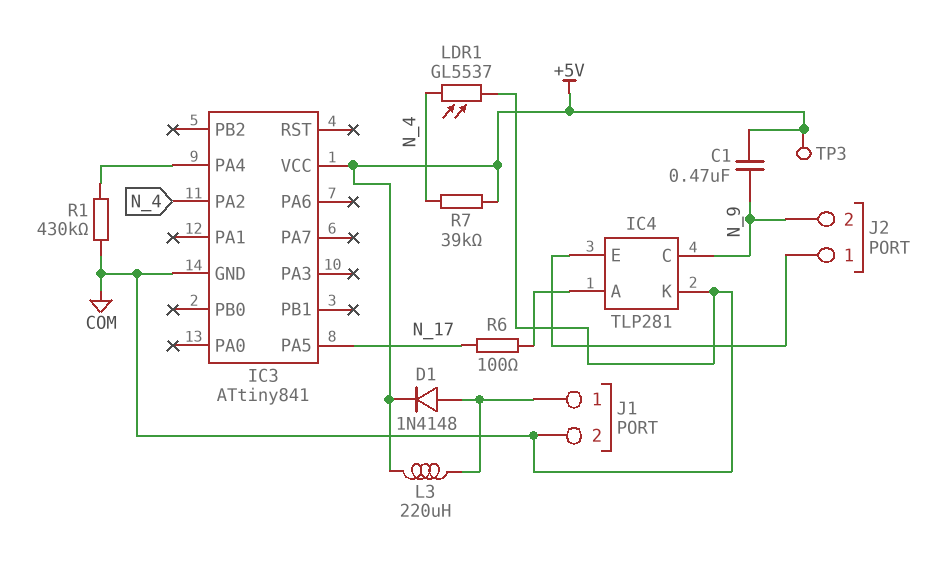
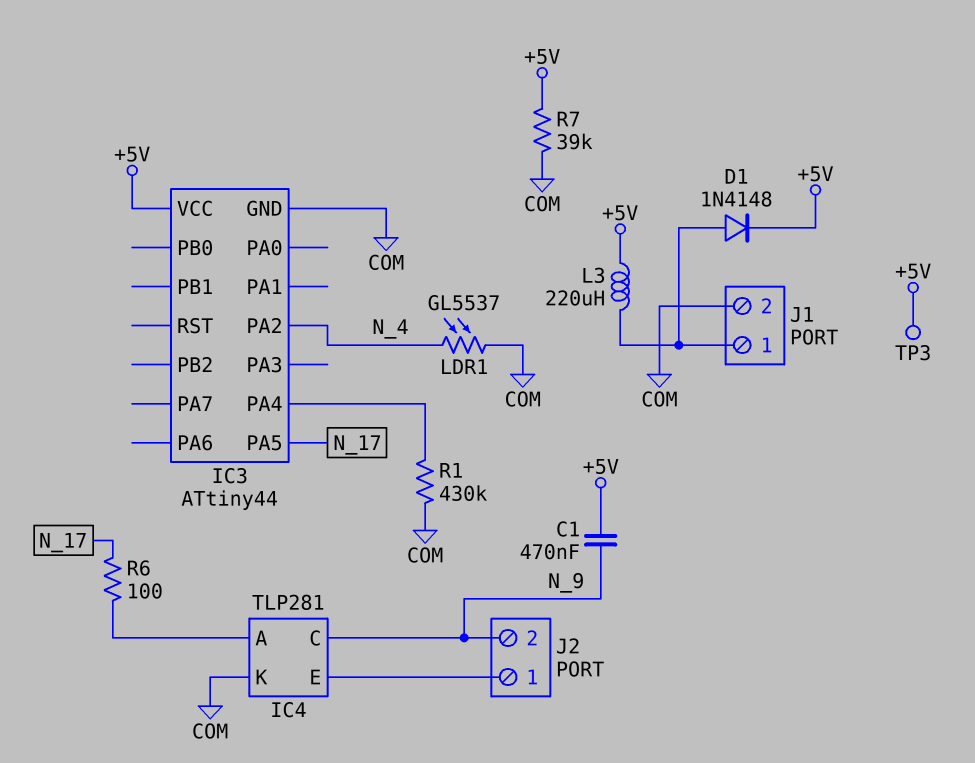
IC3: ATtiny841 -> ATtiny44
R7: 39k (+5V, N_4) -> 39k (+5V, COM)

